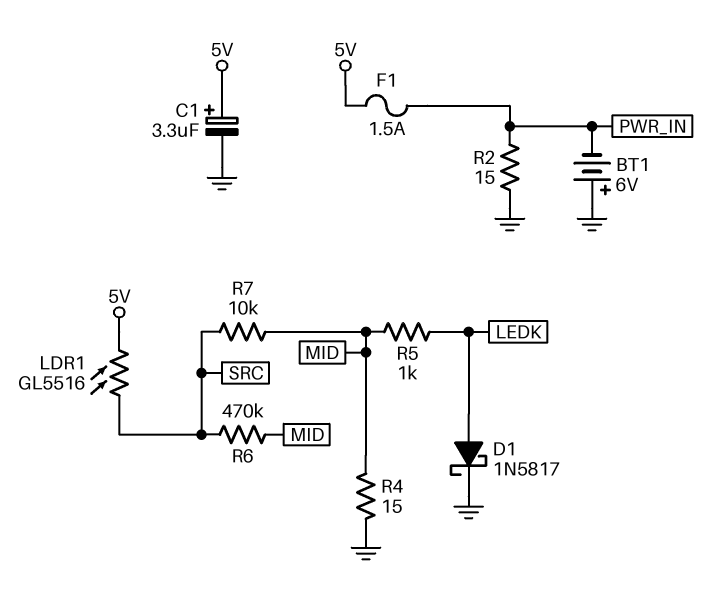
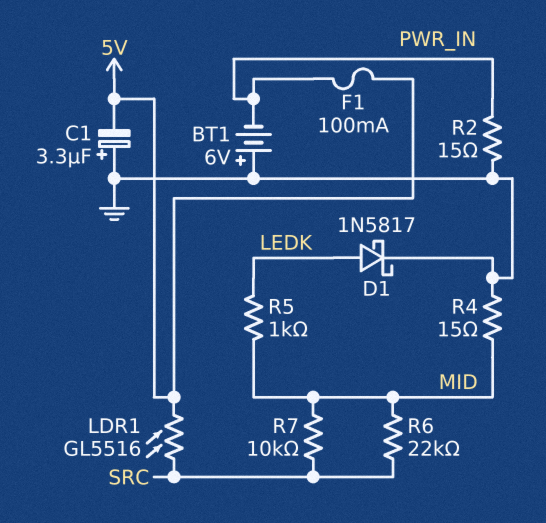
C1: 3.3uF (plus 5V, minus GND) -> 3.3uF (plus GND, minus 5V)
F1: 1.5A (5V, PWR_IN) -> 100mA (5V, PWR_IN)
R6: 470k (MID, SRC) -> 22k (MID, SRC)

